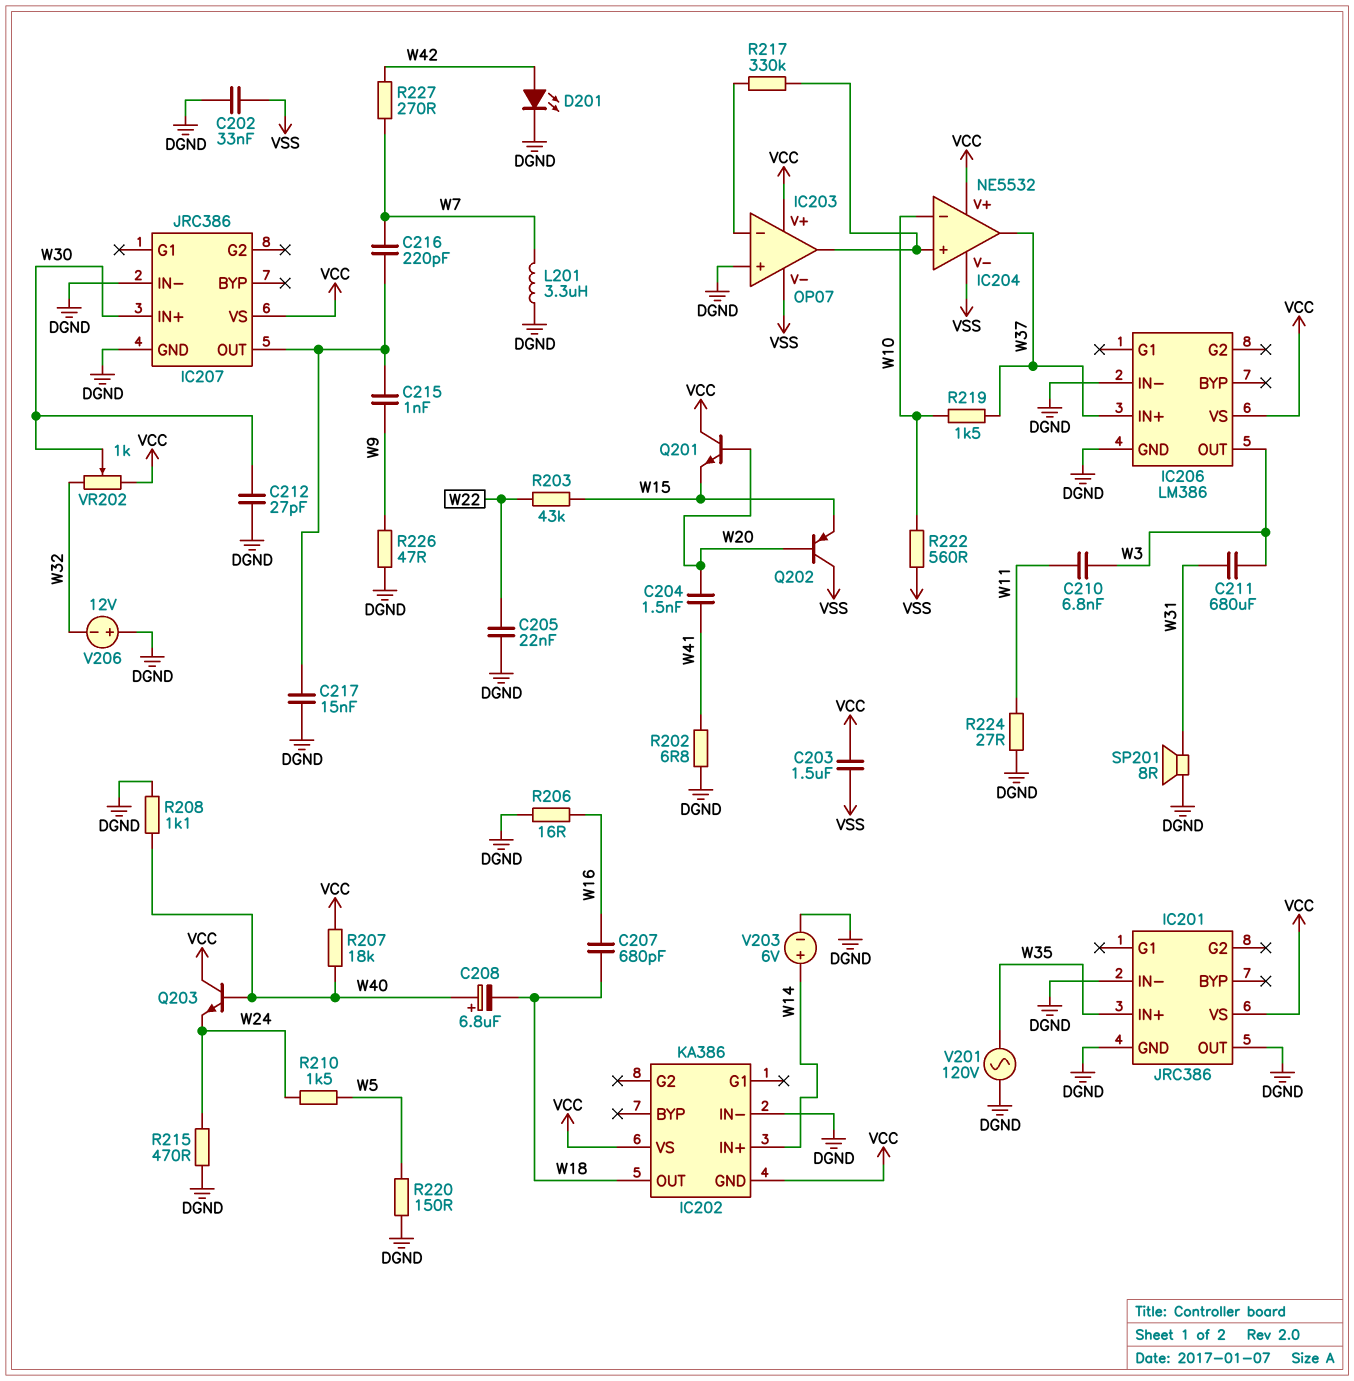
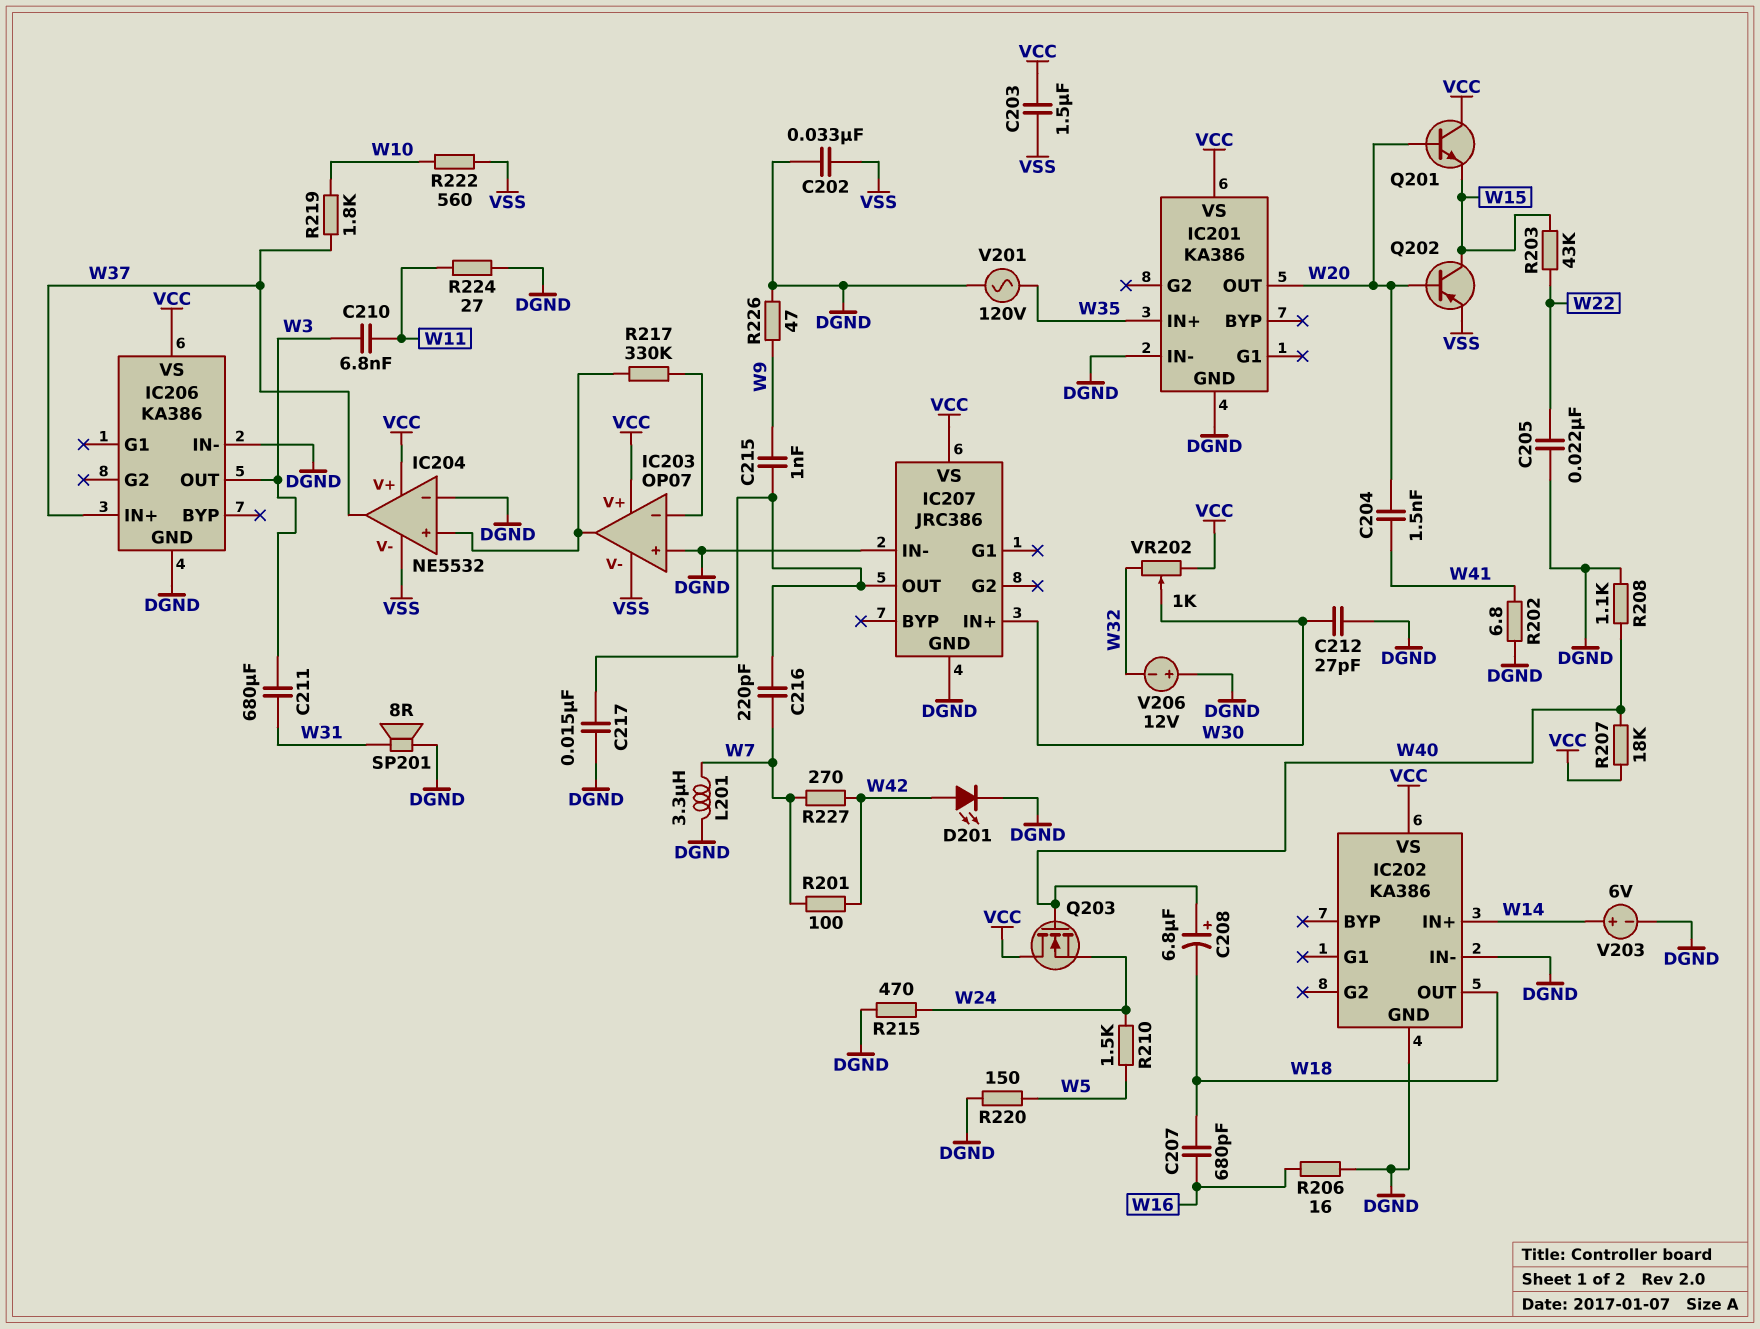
IC201: JRC386 -> KA386
IC201 pin OUT: DGND -> W20
IC202 pin GND: VCC -> DGND
IC204 pin in-: W10 -> DGND
IC206: LM386 -> KA386
Q202: PNP (B W20, C VSS, E W15) -> PNP (B W20, C W15, E VSS)
Q203: NPN (B W40, C VCC, E W24) -> NMOS (G W40, D VCC, S W24)
R201: none -> 100 (W7, W42)
R219: 1.5k (W10, W37) -> 1.8k (W10, W37)

